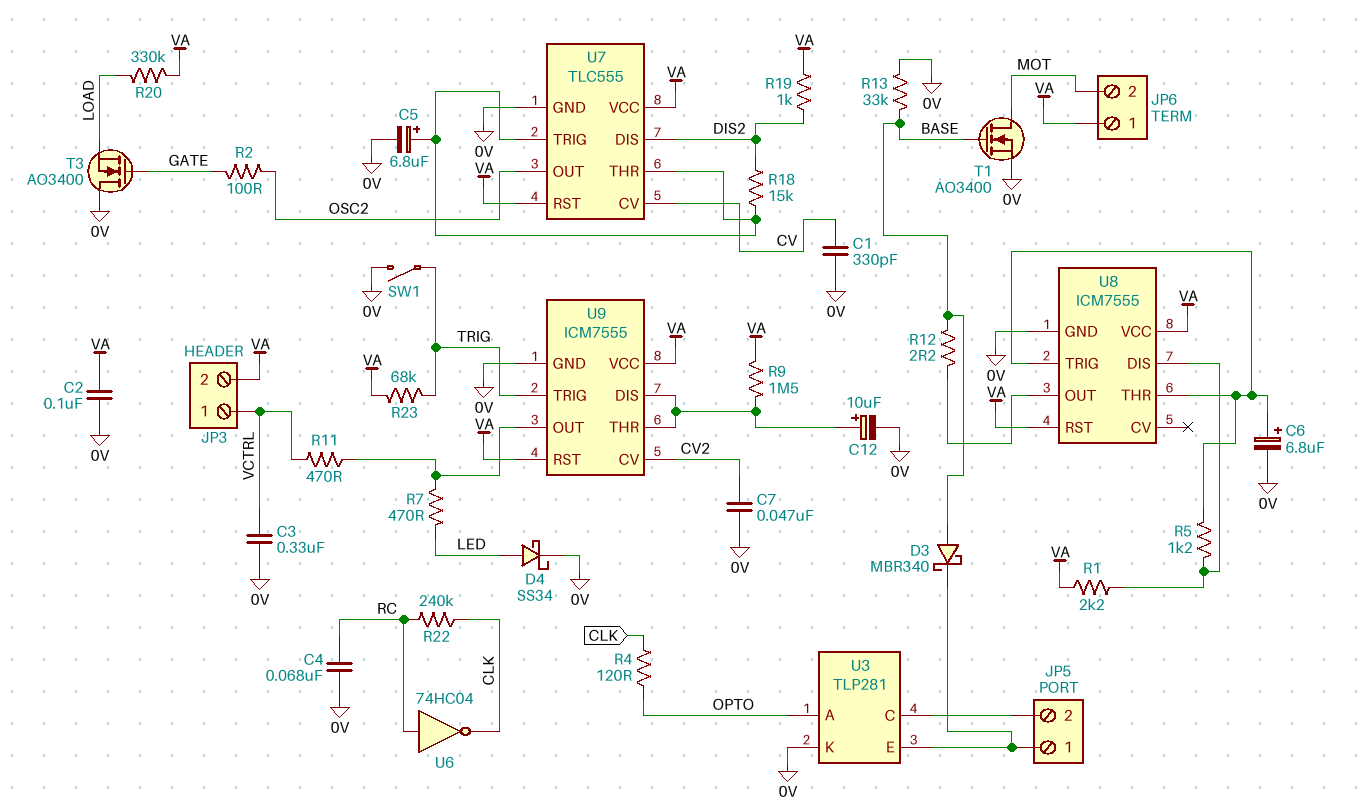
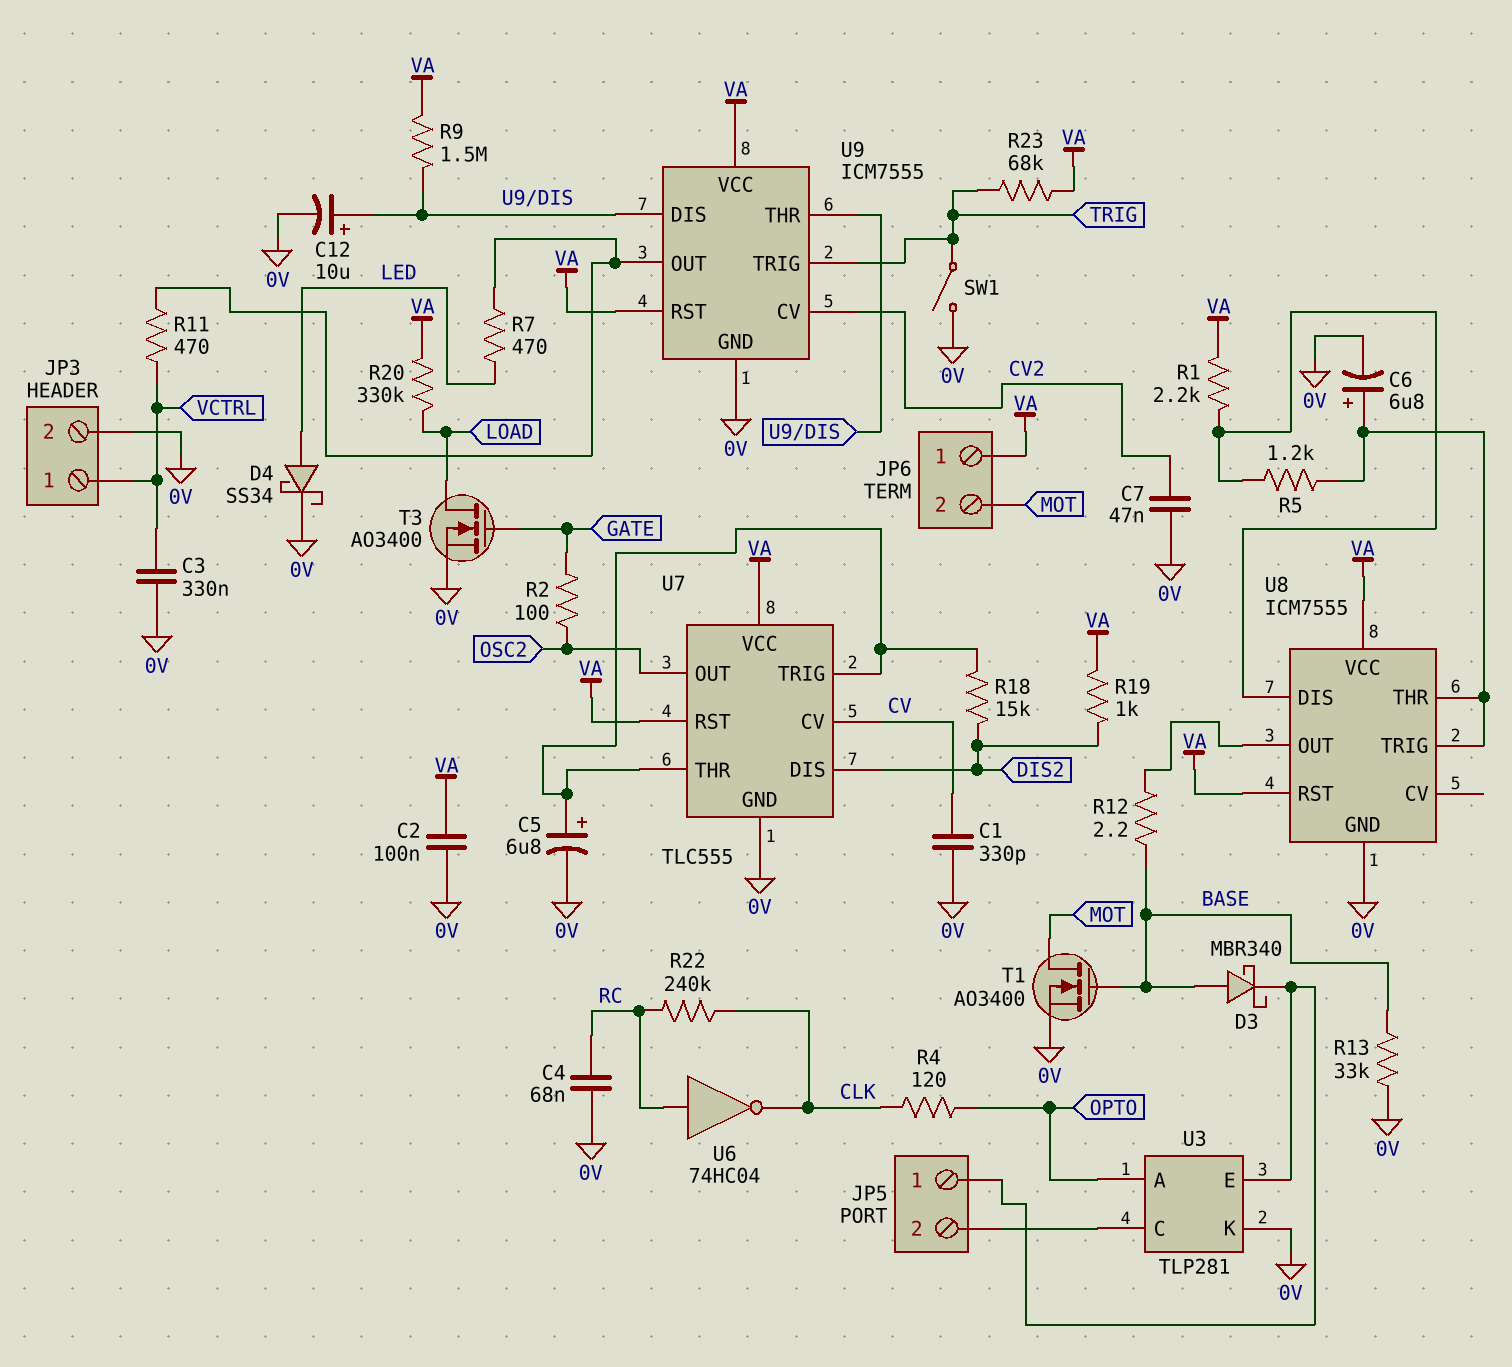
JP3 pin 2: VA -> 0V
T3: NMOS AO3400 (G GATE, D 0V, S LOAD) -> NMOS AO3400 (G GATE, D LOAD, S 0V)

